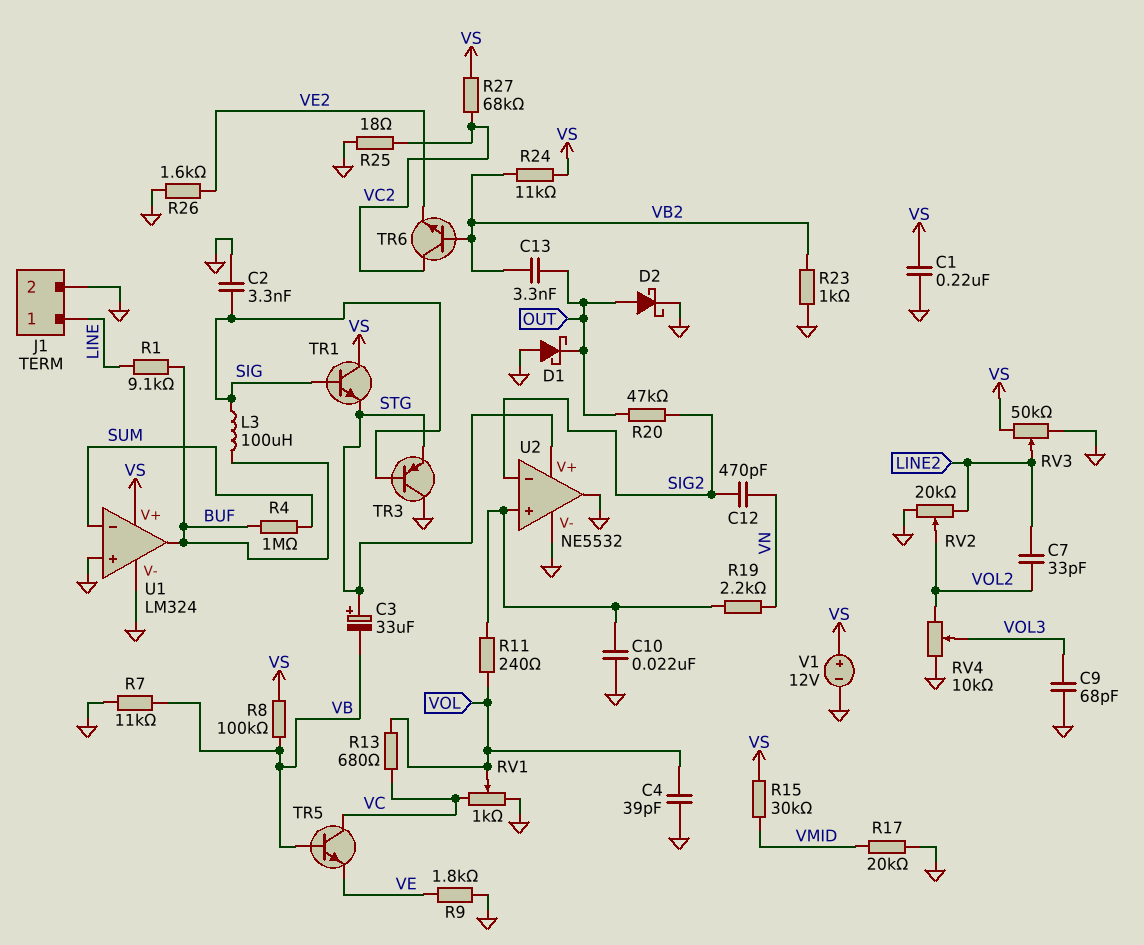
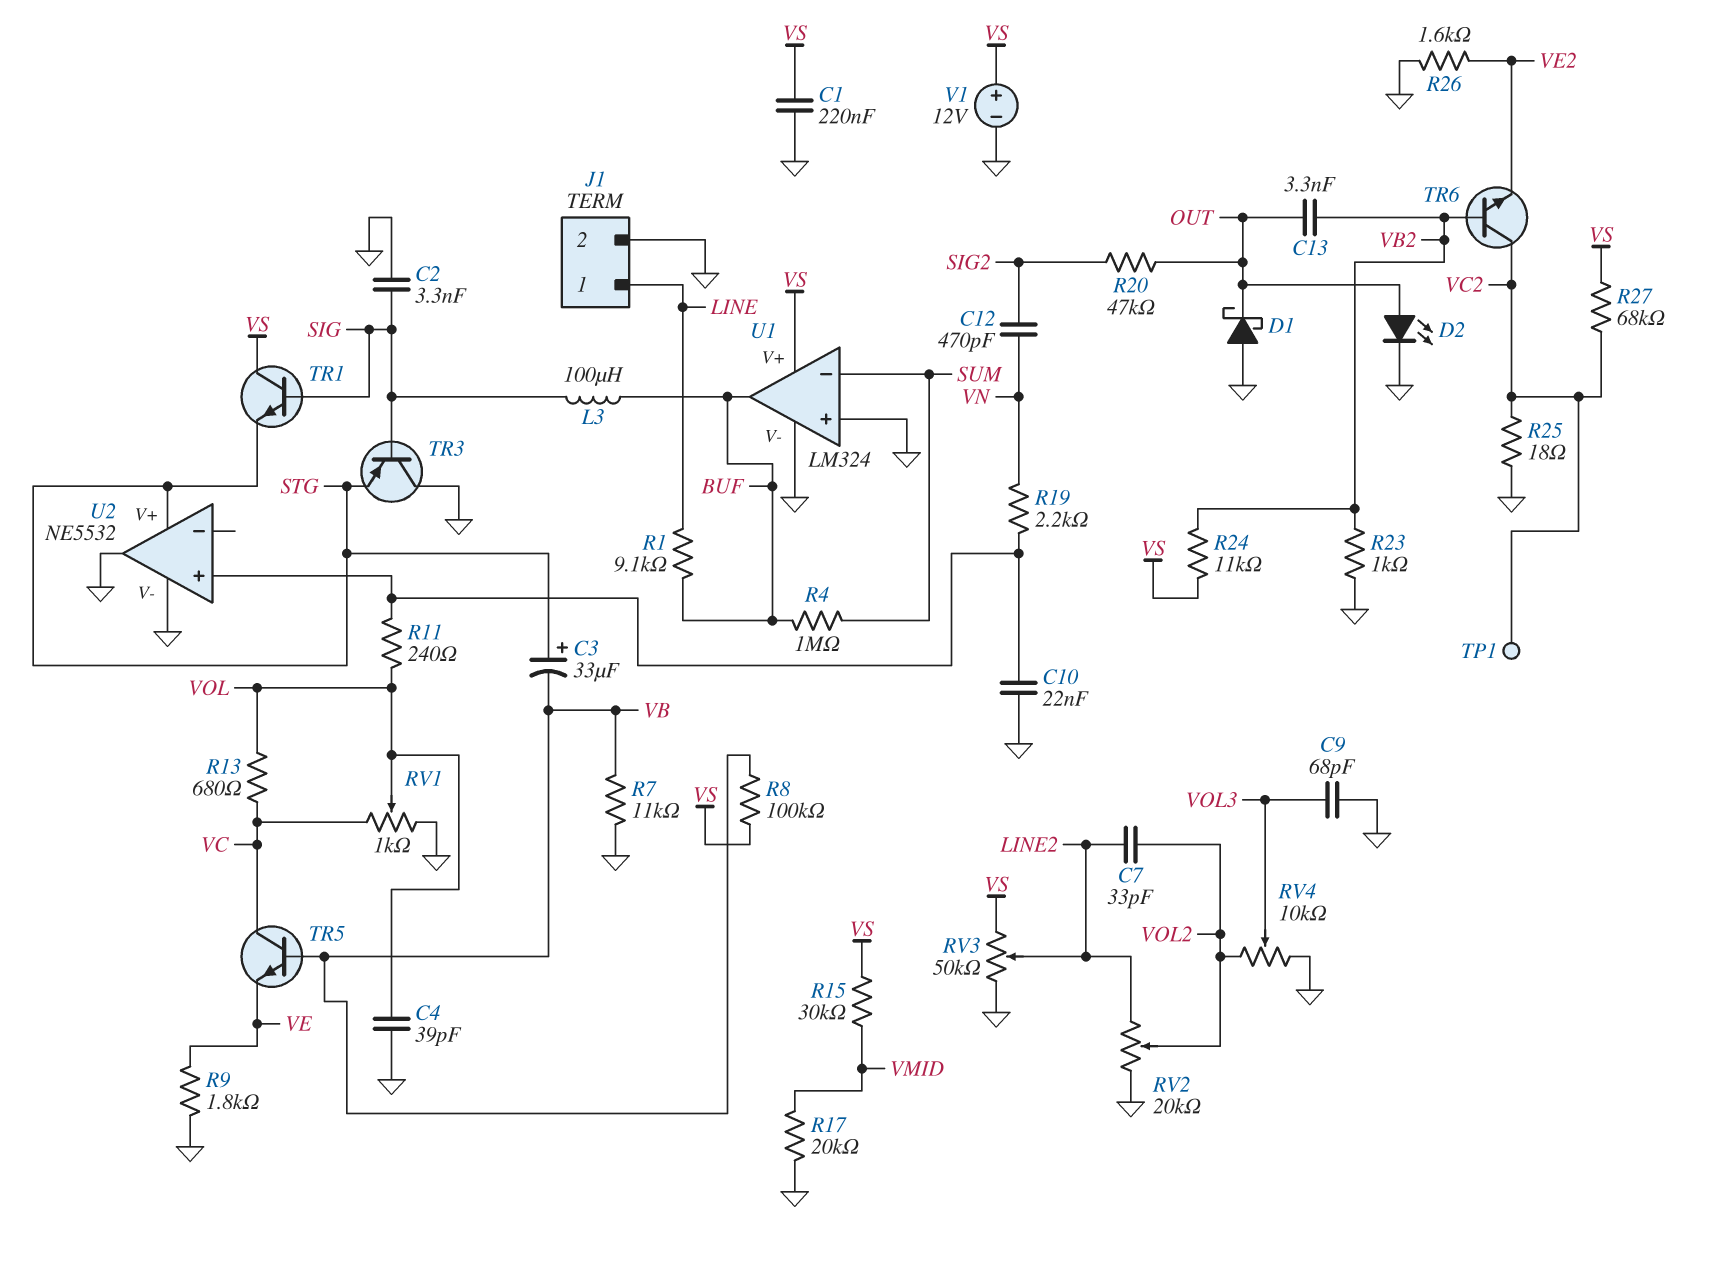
D2: schottky (A OUT, K GND) -> LED (A OUT, K GND)
TP1: none -> test point (VC2)
U2 pin in-: SIG2 -> none

